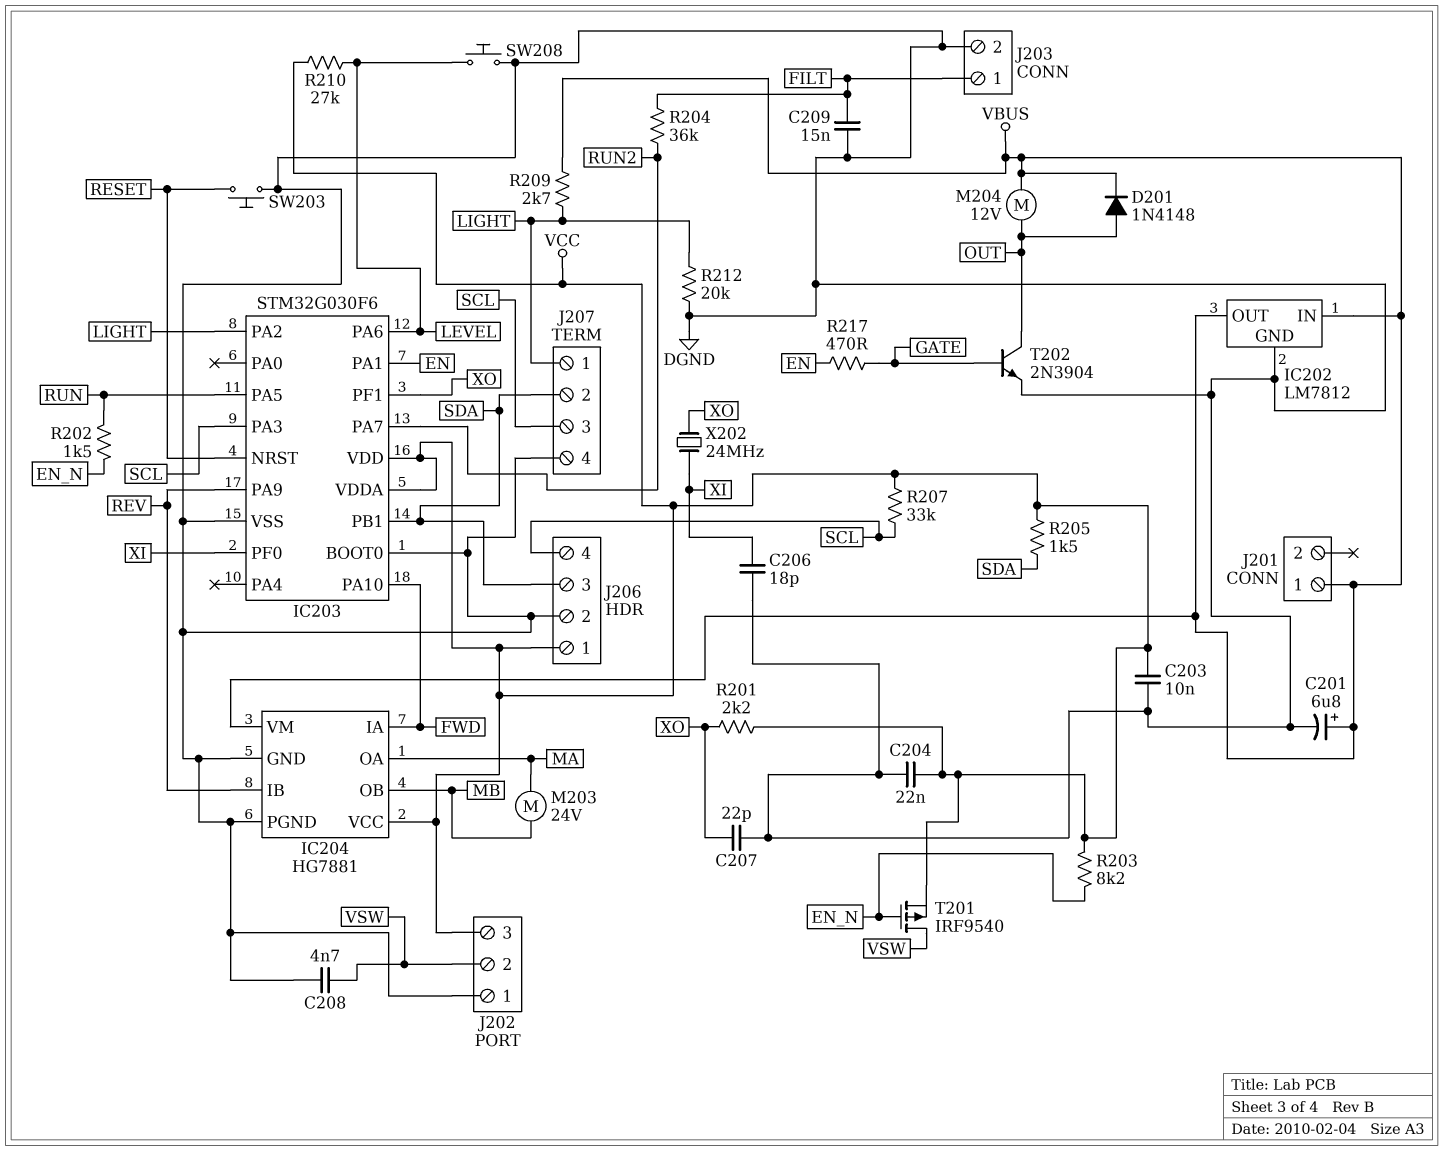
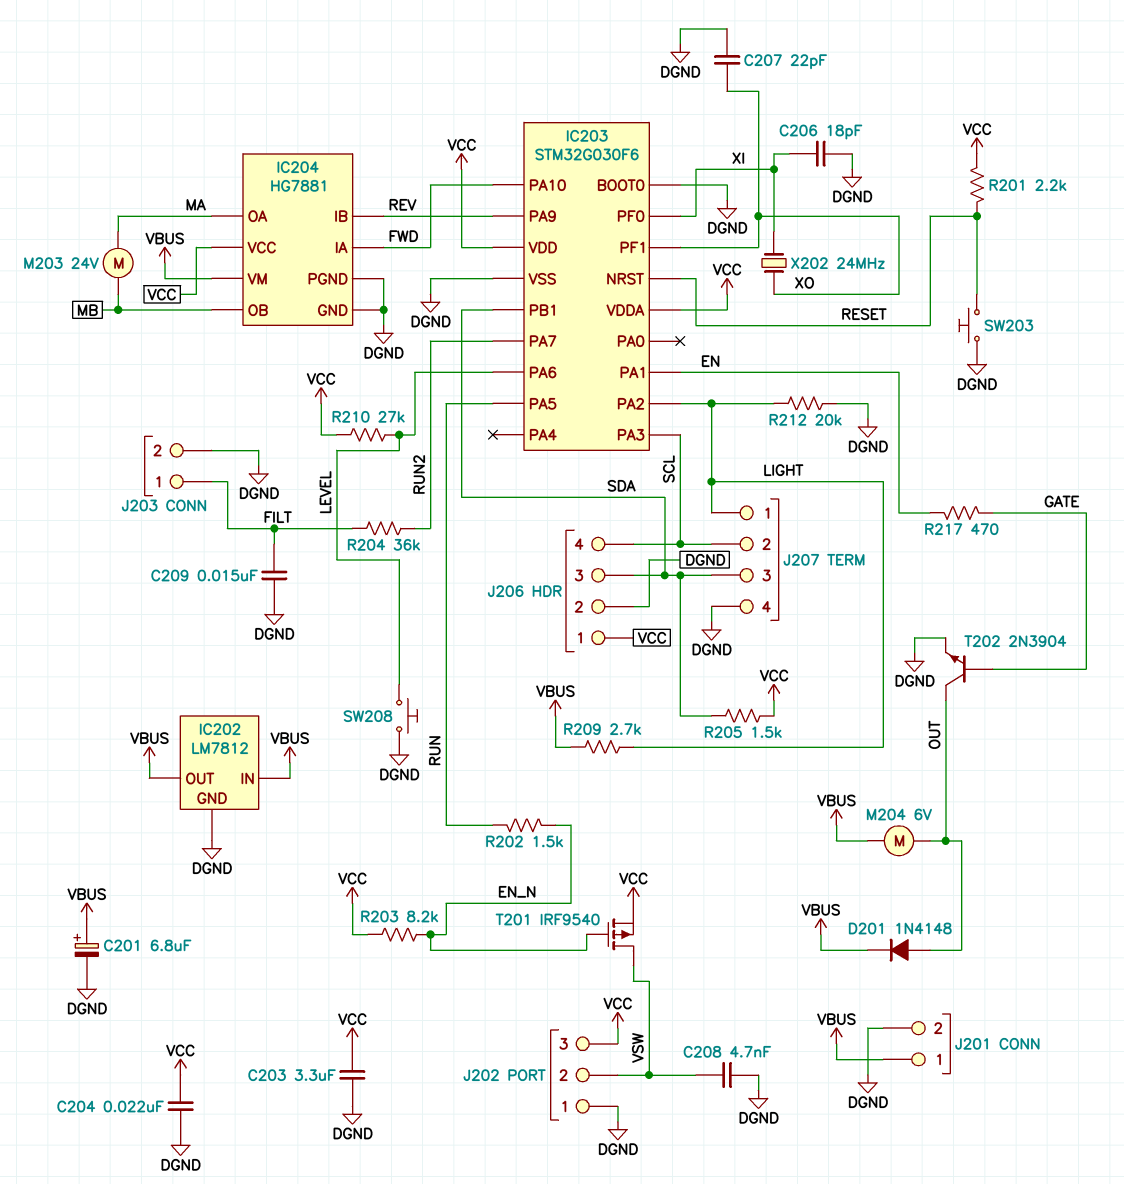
C203: 10nF (DGND, VCC) -> 3.3uF (DGND, VCC)
J201 pin 2: none -> DGND
J207 pin 2: SDA -> SCL
J207 pin 3: SCL -> SDA
M204: motor 12V (OUT, VBUS) -> motor 6V (OUT, VBUS)
R201: 2.2k (VCC, XO) -> 2.2k (RESET, VCC)
R207: 33k (SCL, VCC) -> none

